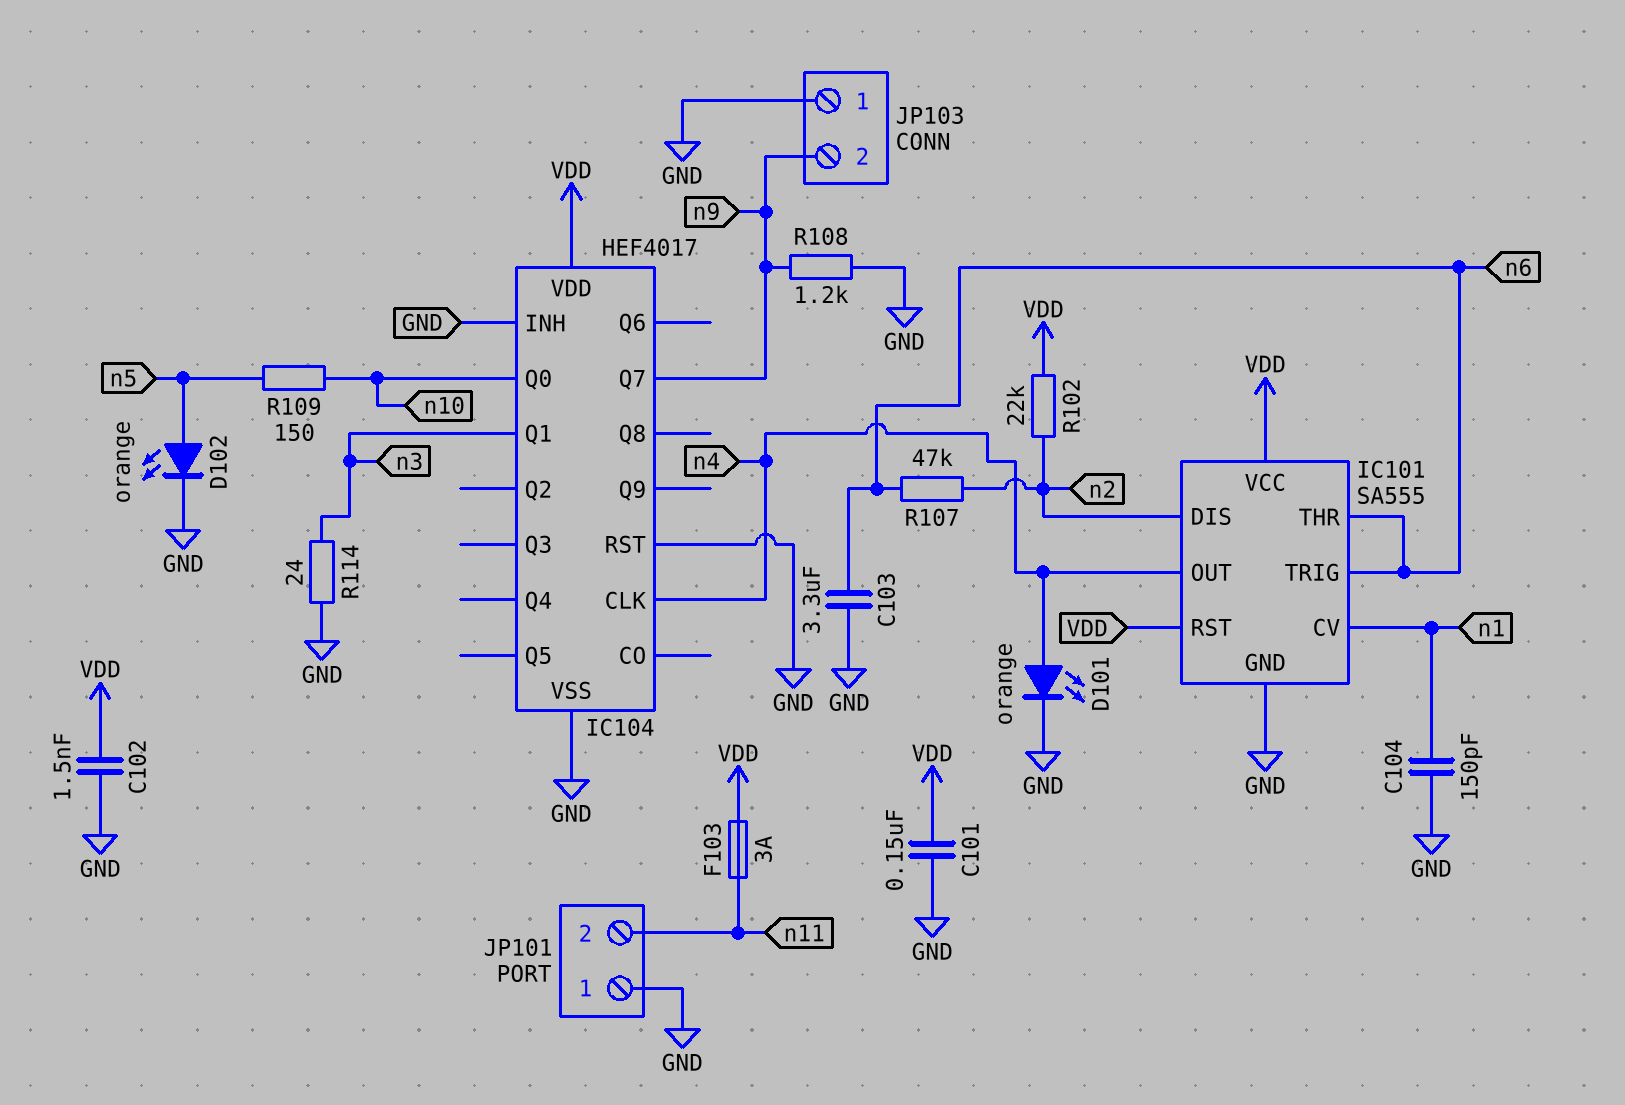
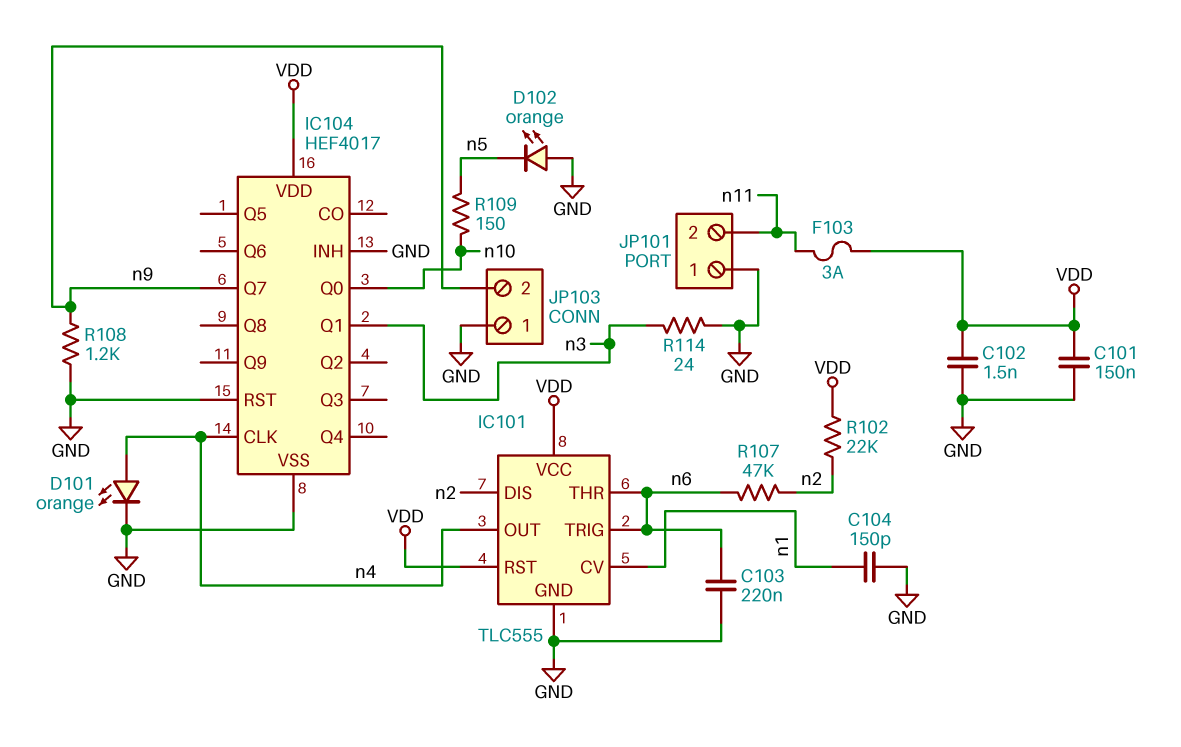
C103: 3.3uF (GND, n6) -> 220nF (GND, n6)
D102: LED orange (A n5, K GND) -> LED orange (A GND, K n5)
IC101: SA555 -> TLC555

